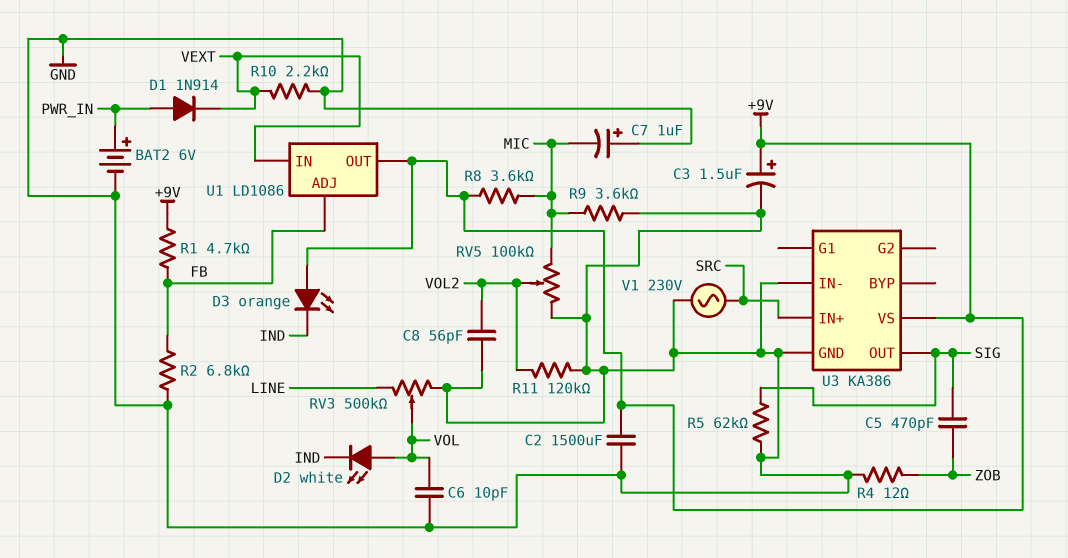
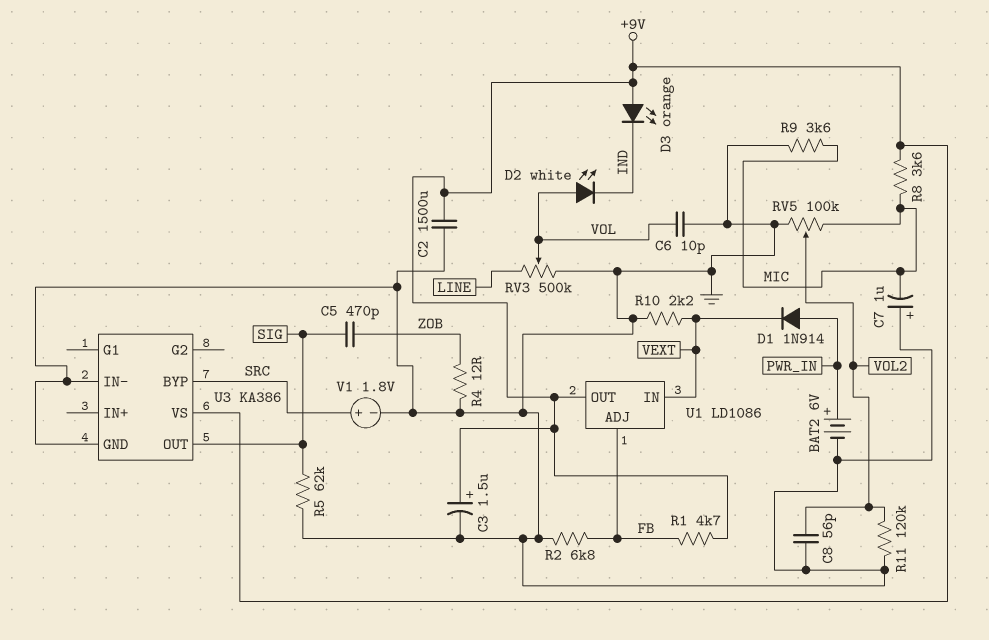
U3 pin BYP: none -> SRC
U3 pin IN+: SRC -> none
V1: AC 230V (GND, SRC) -> 1.8V (plus SRC, minus GND)

